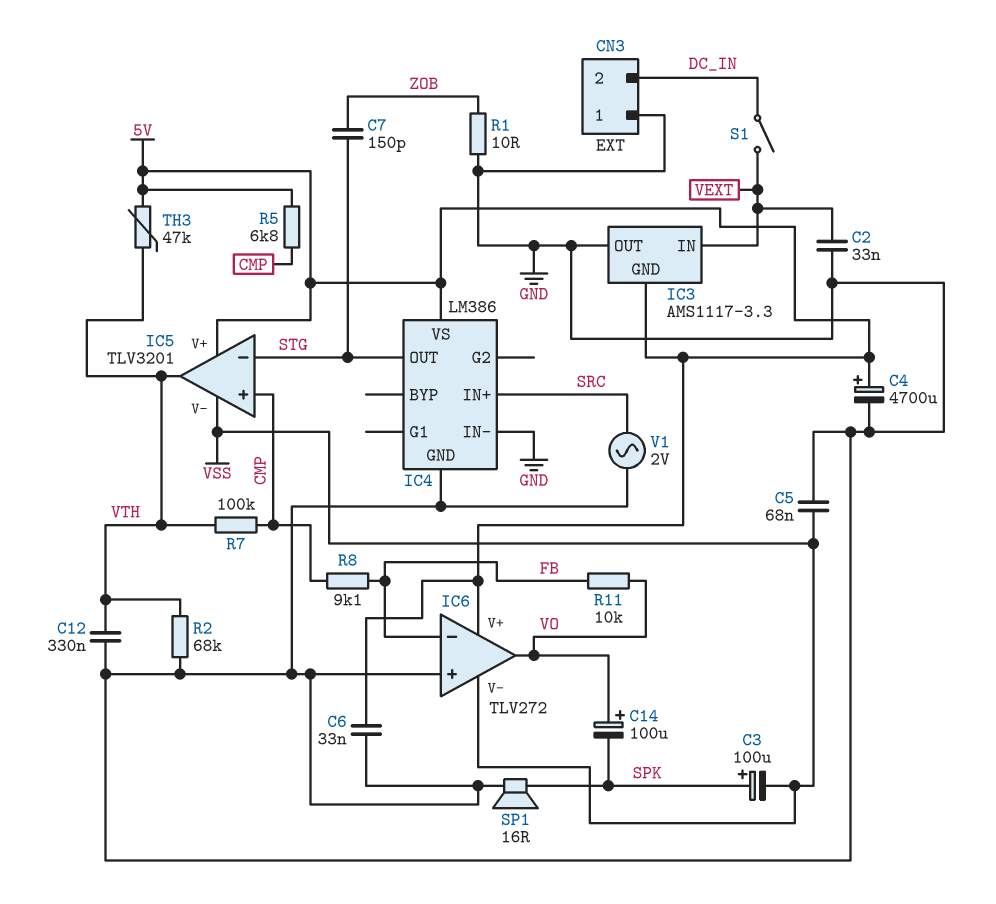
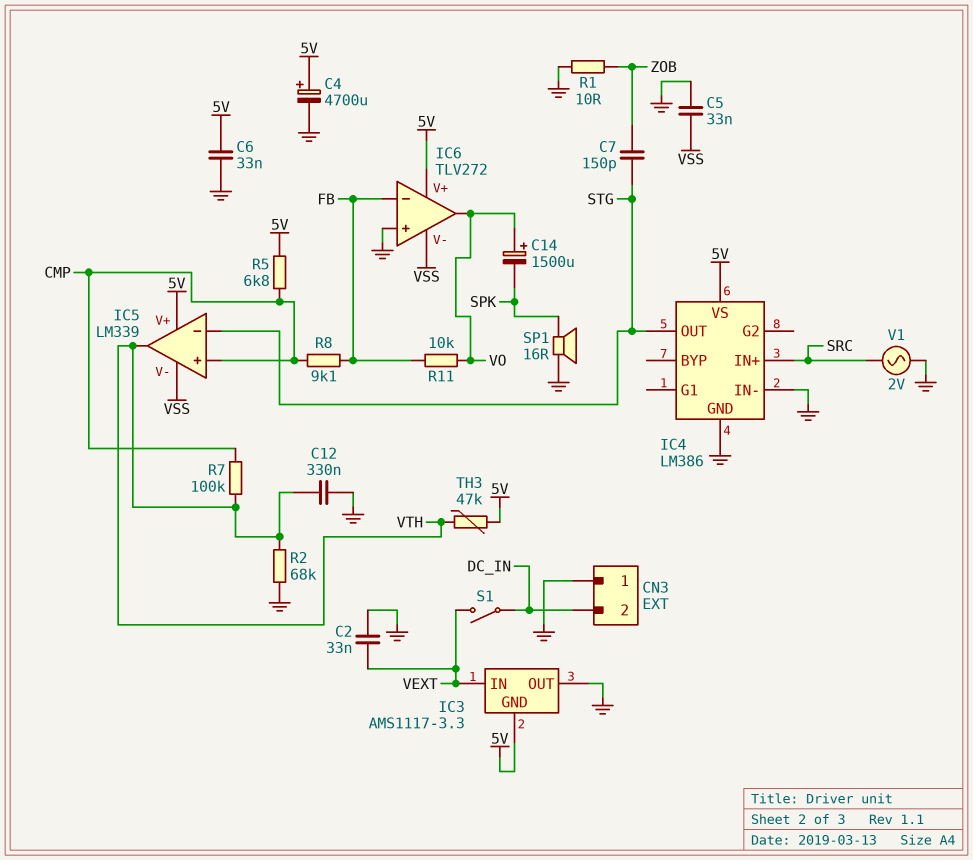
C3: 100uF (plus SPK, minus VSS) -> none
C5: 68nF (GND, VSS) -> 33nF (GND, VSS)
C14: 100uF (plus VO, minus SPK) -> 1500uF (plus VO, minus SPK)
IC5: TLV3201 -> LM339

